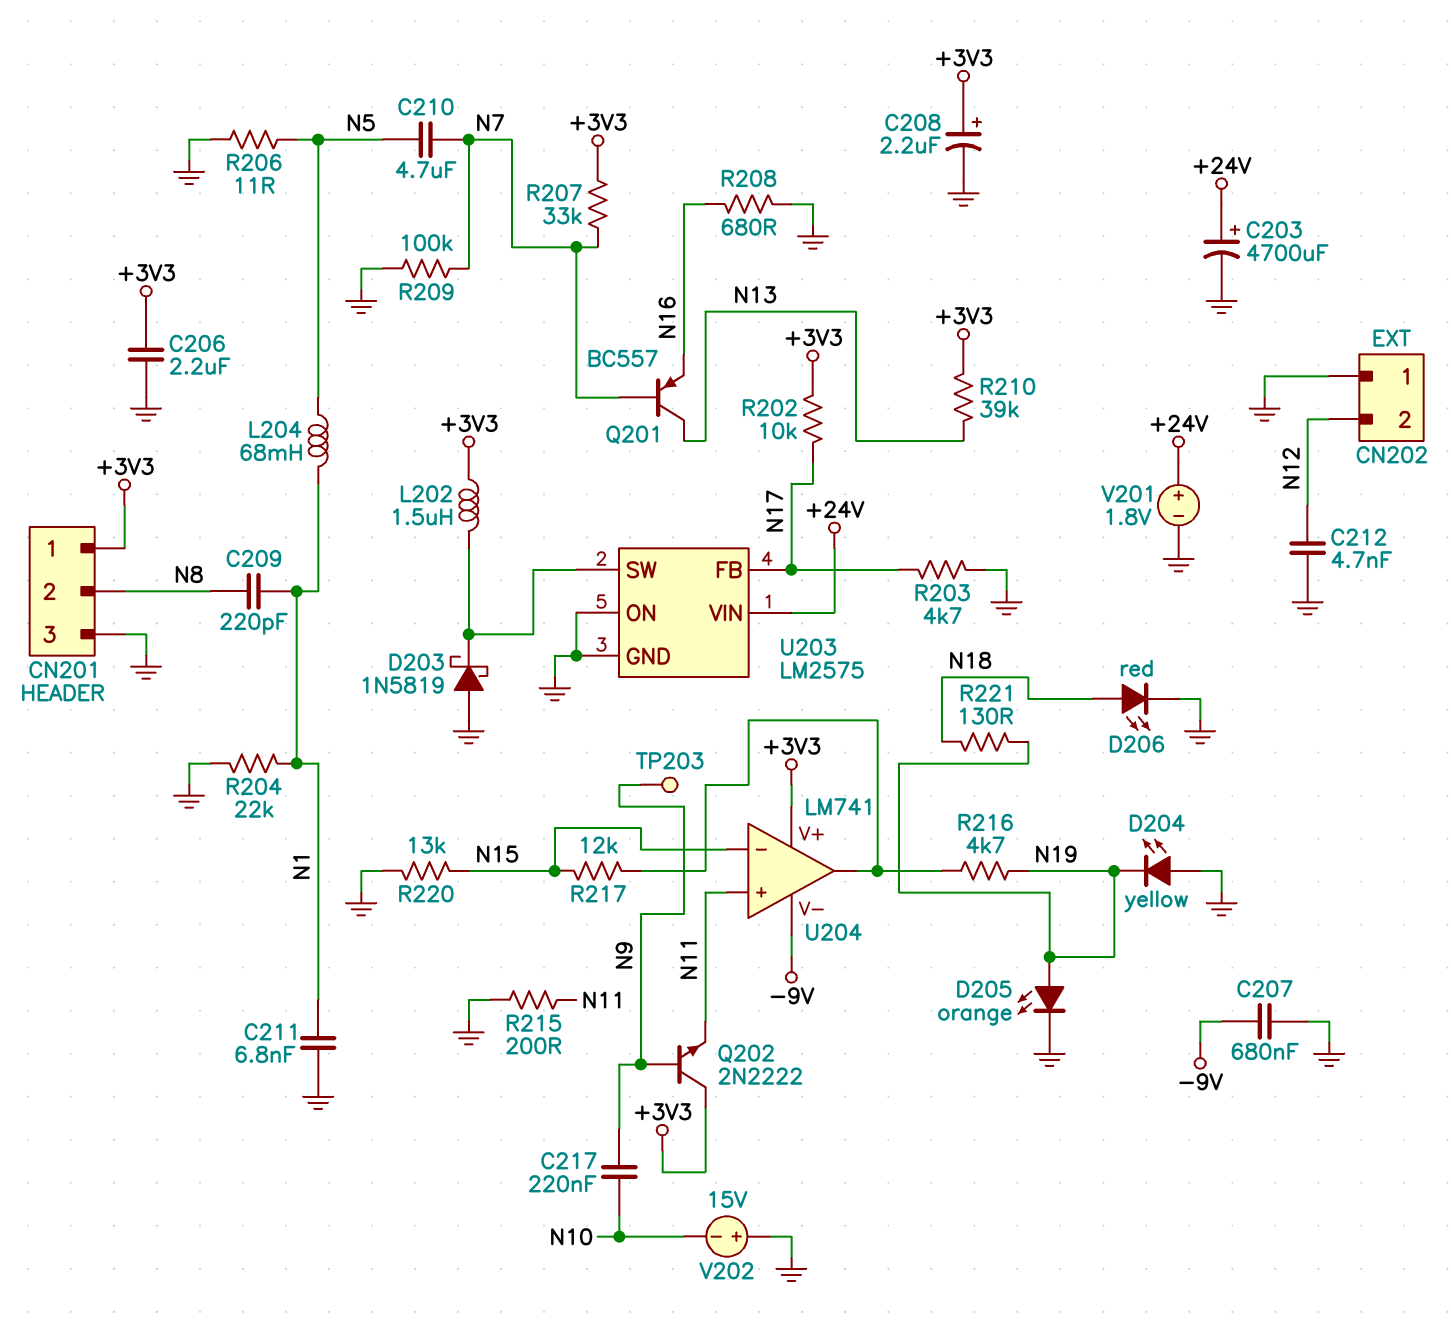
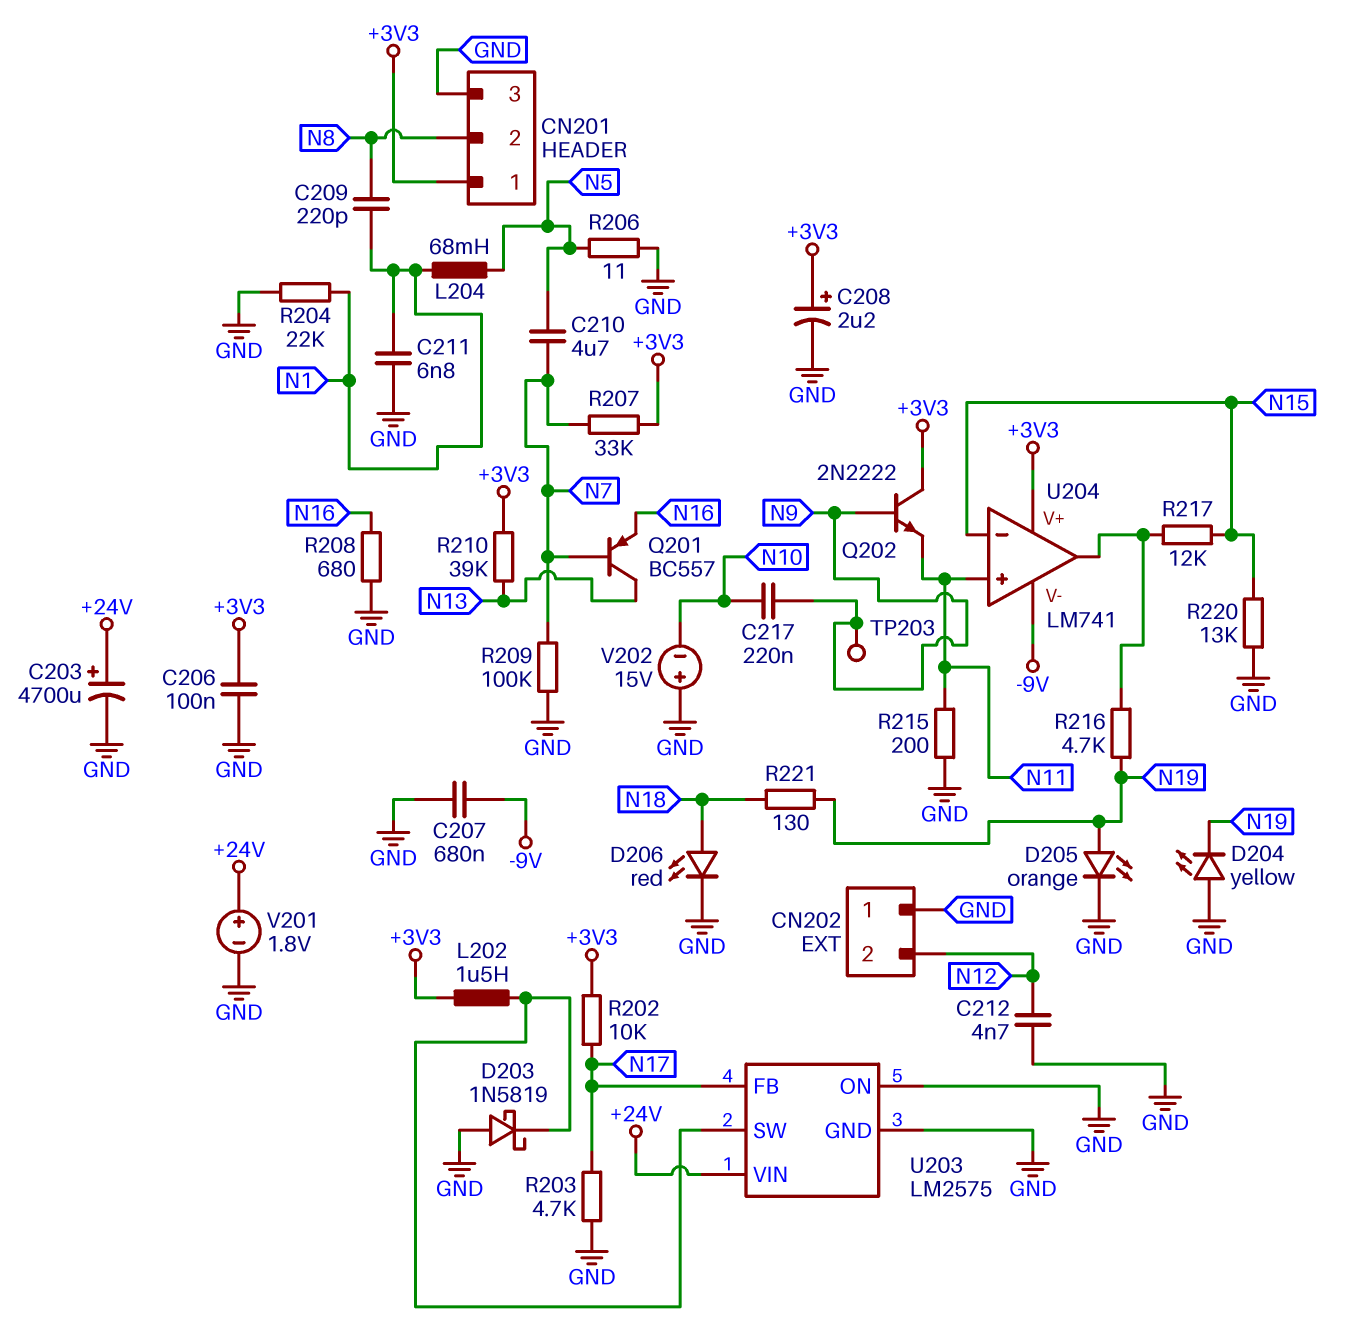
C206: 2.2uF (+3V3, GND) -> 100nF (+3V3, GND)

